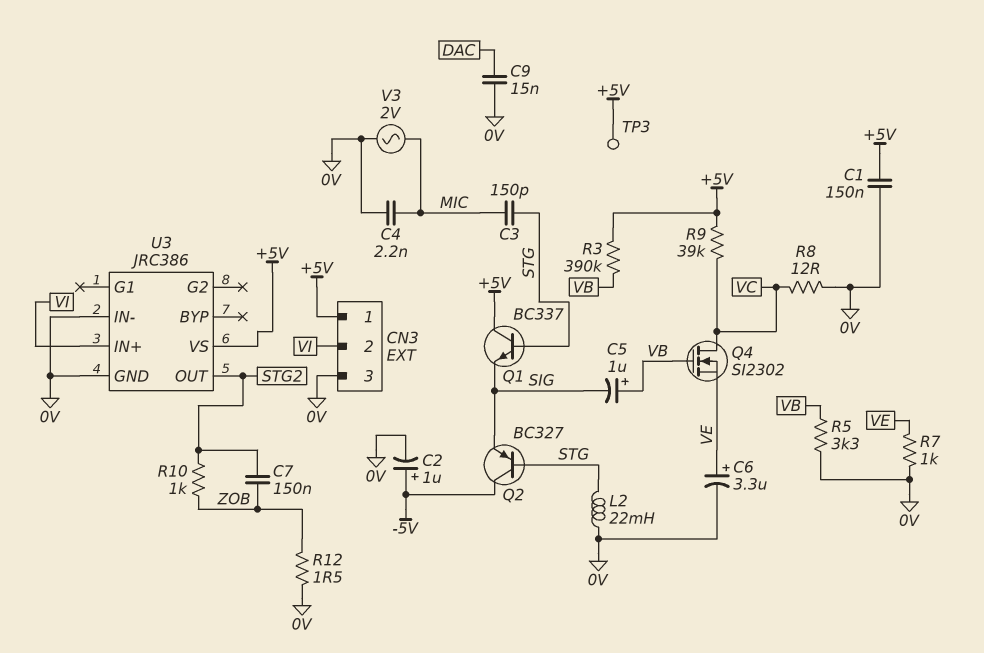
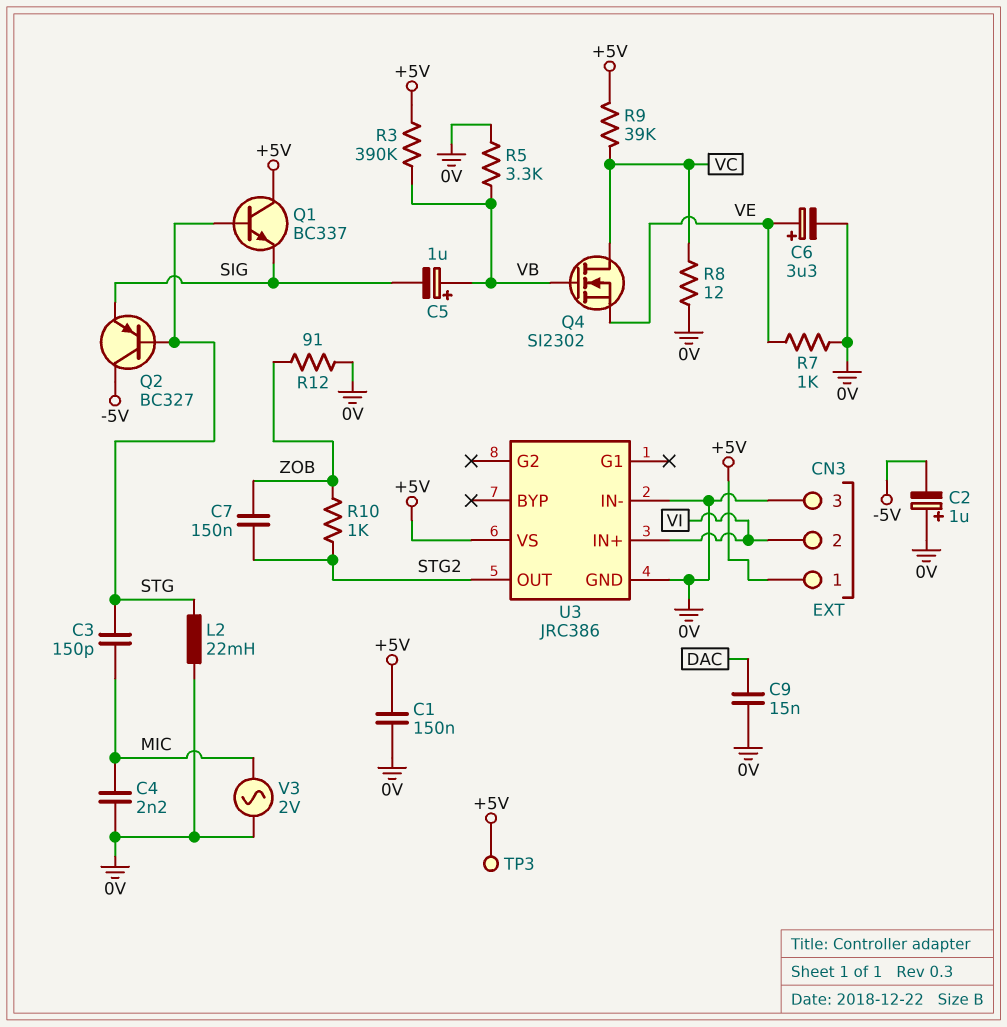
C2: 1uF (plus -5V, minus 0V) -> 1uF (plus 0V, minus -5V)
R12: 1.5 (0V, ZOB) -> 91 (0V, ZOB)

